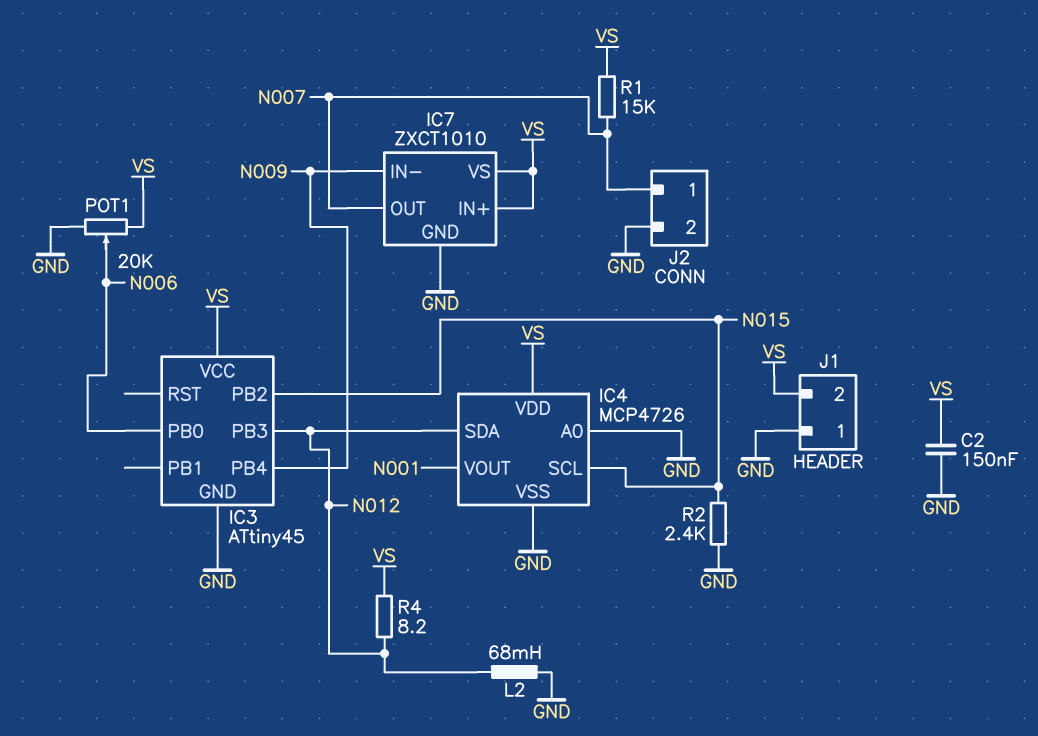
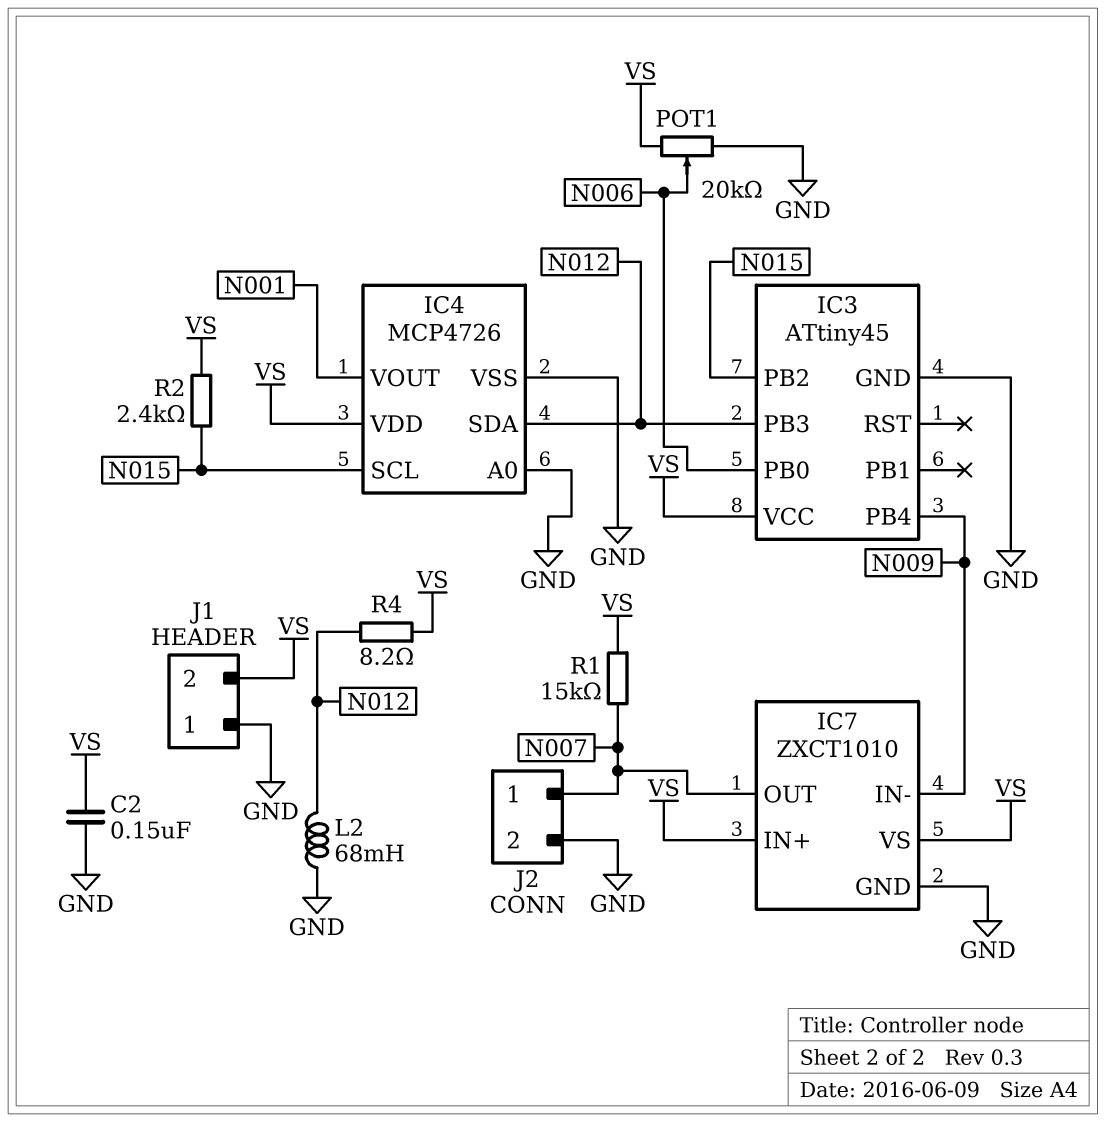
R2: 2.4k (GND, N015) -> 2.4k (N015, VS)

